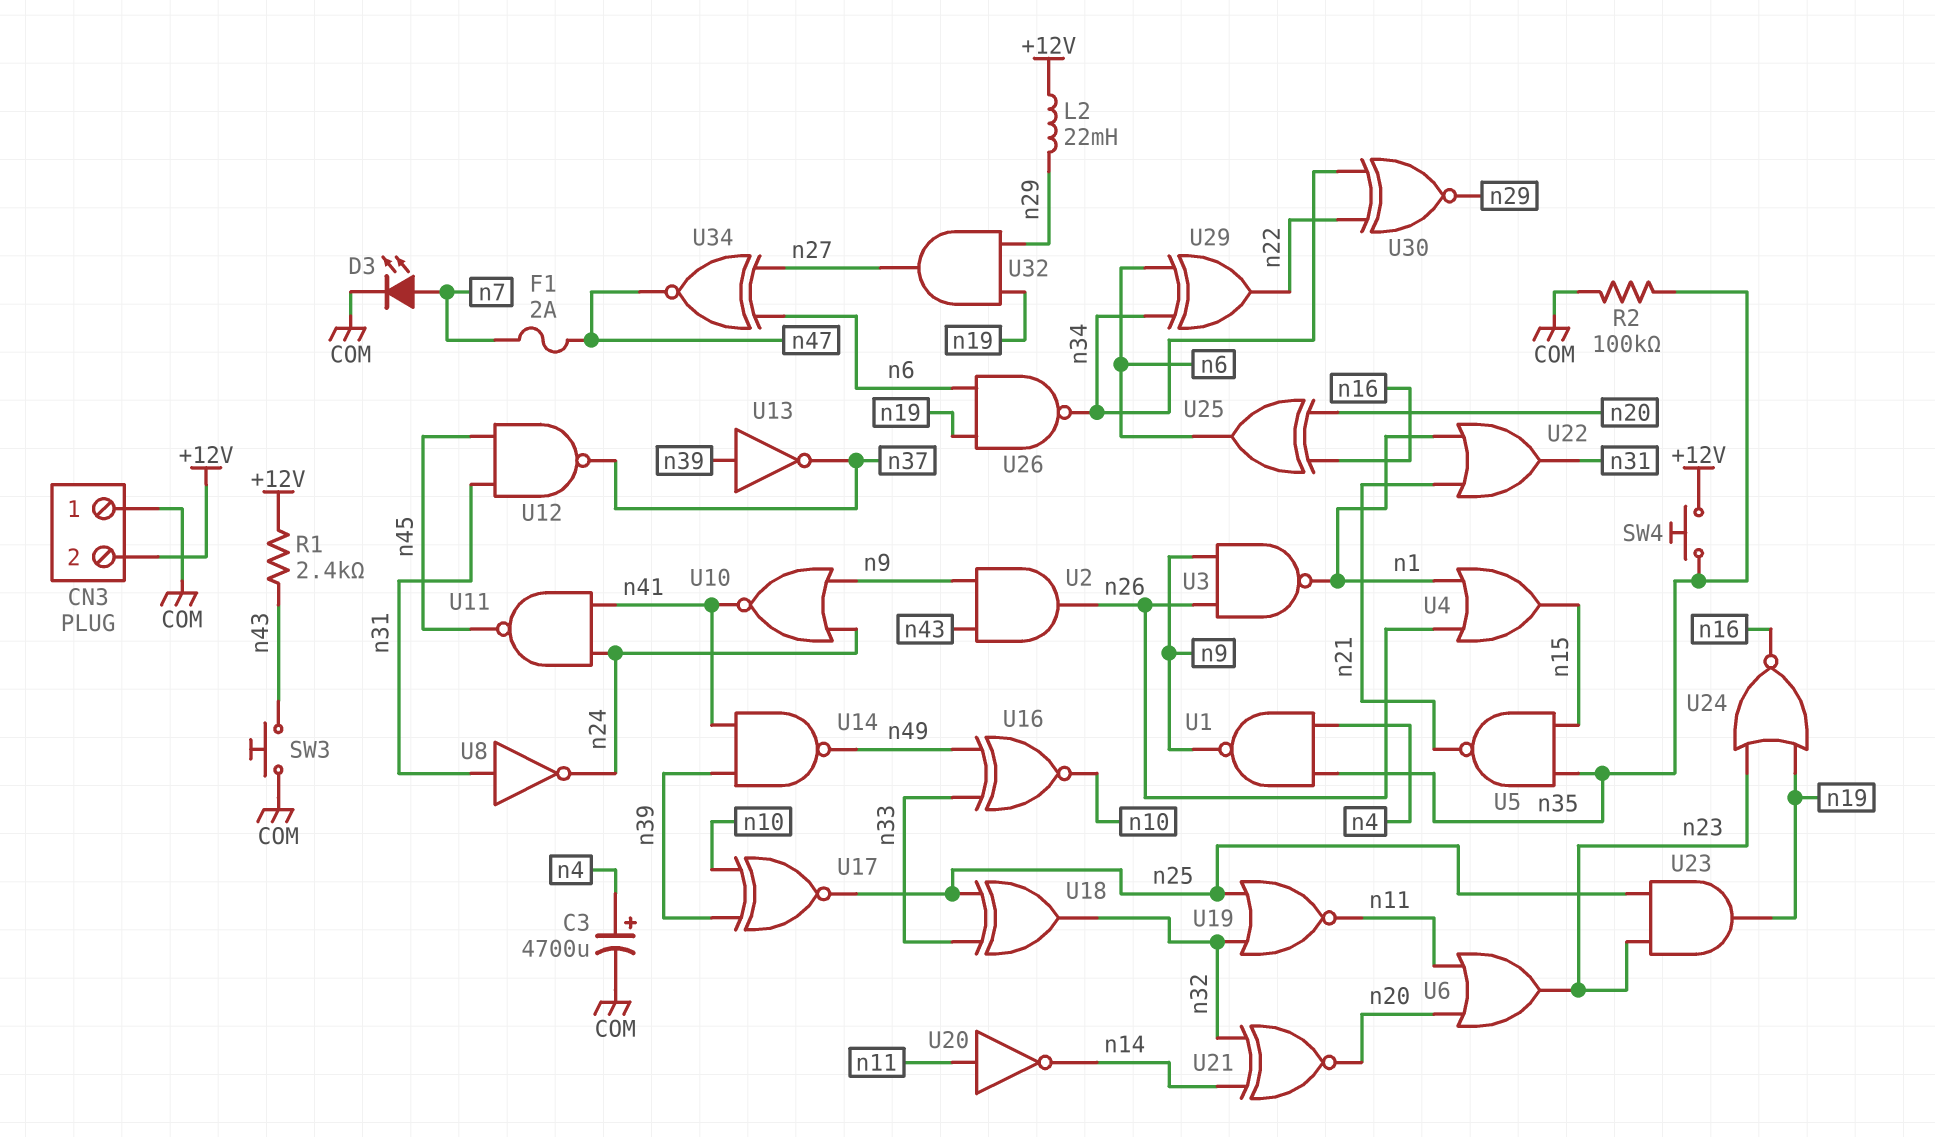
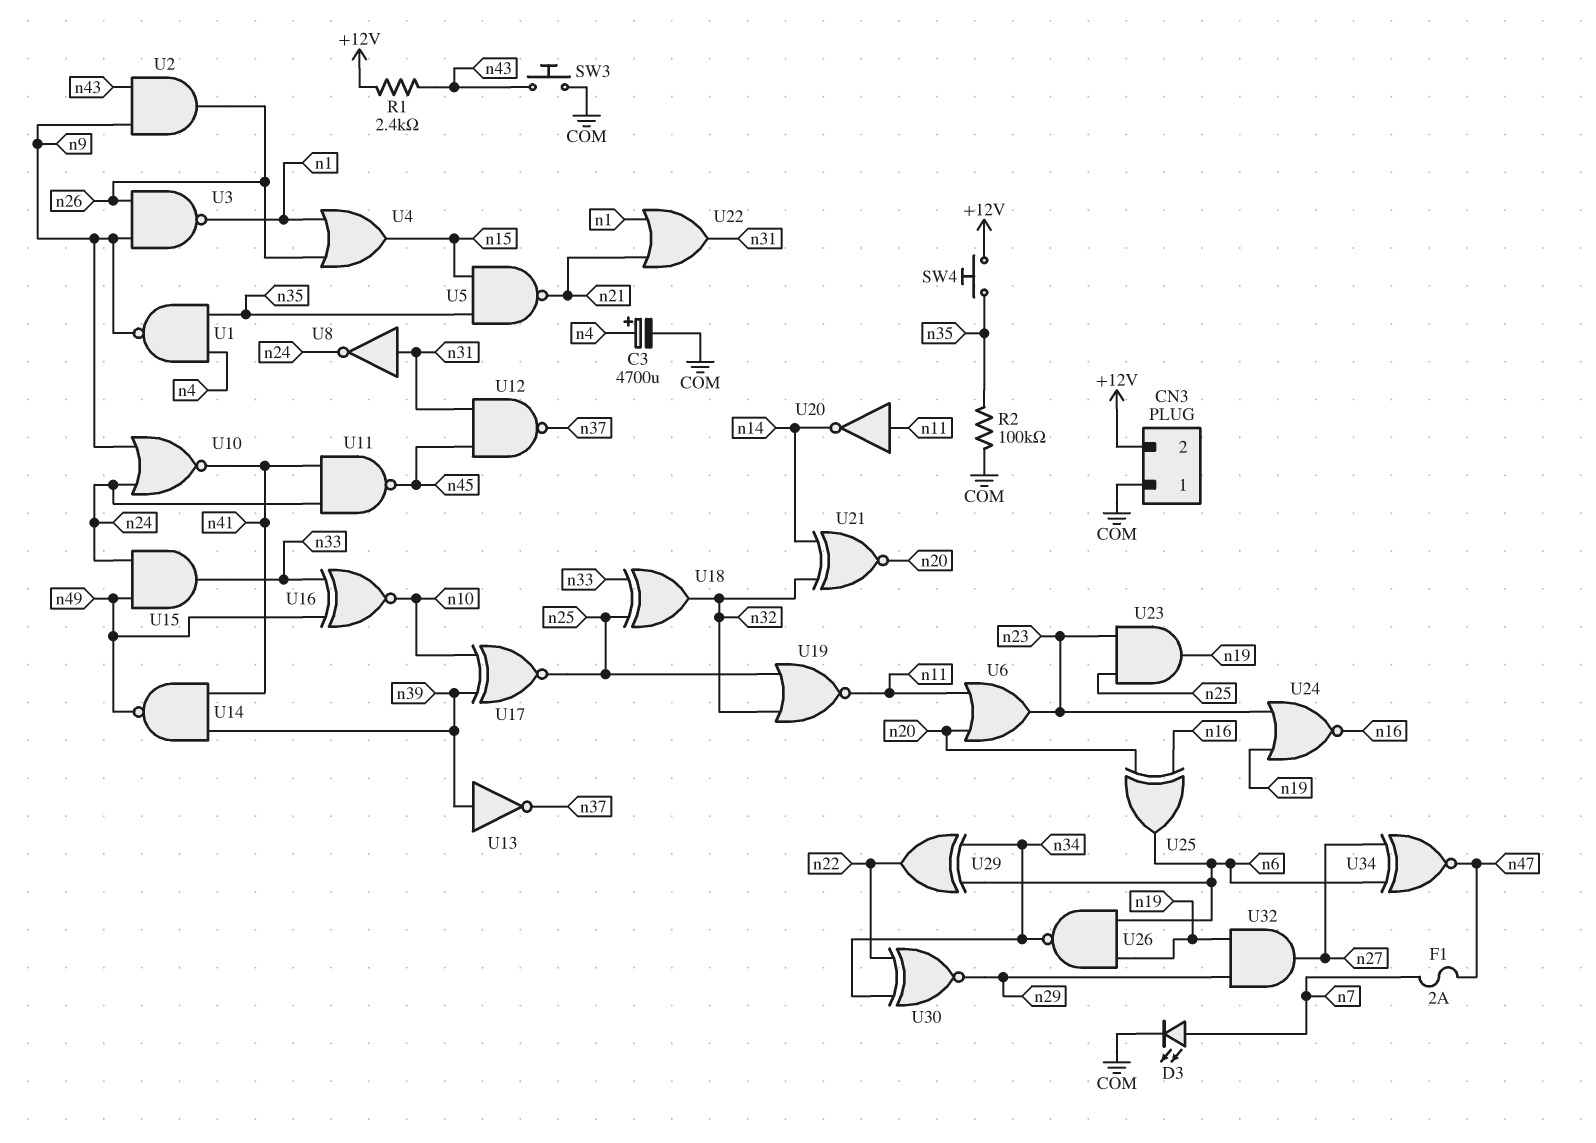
L2: 22mH (+12V, n29) -> none
U15: none -> AND (in n24, in n49, out n33)

